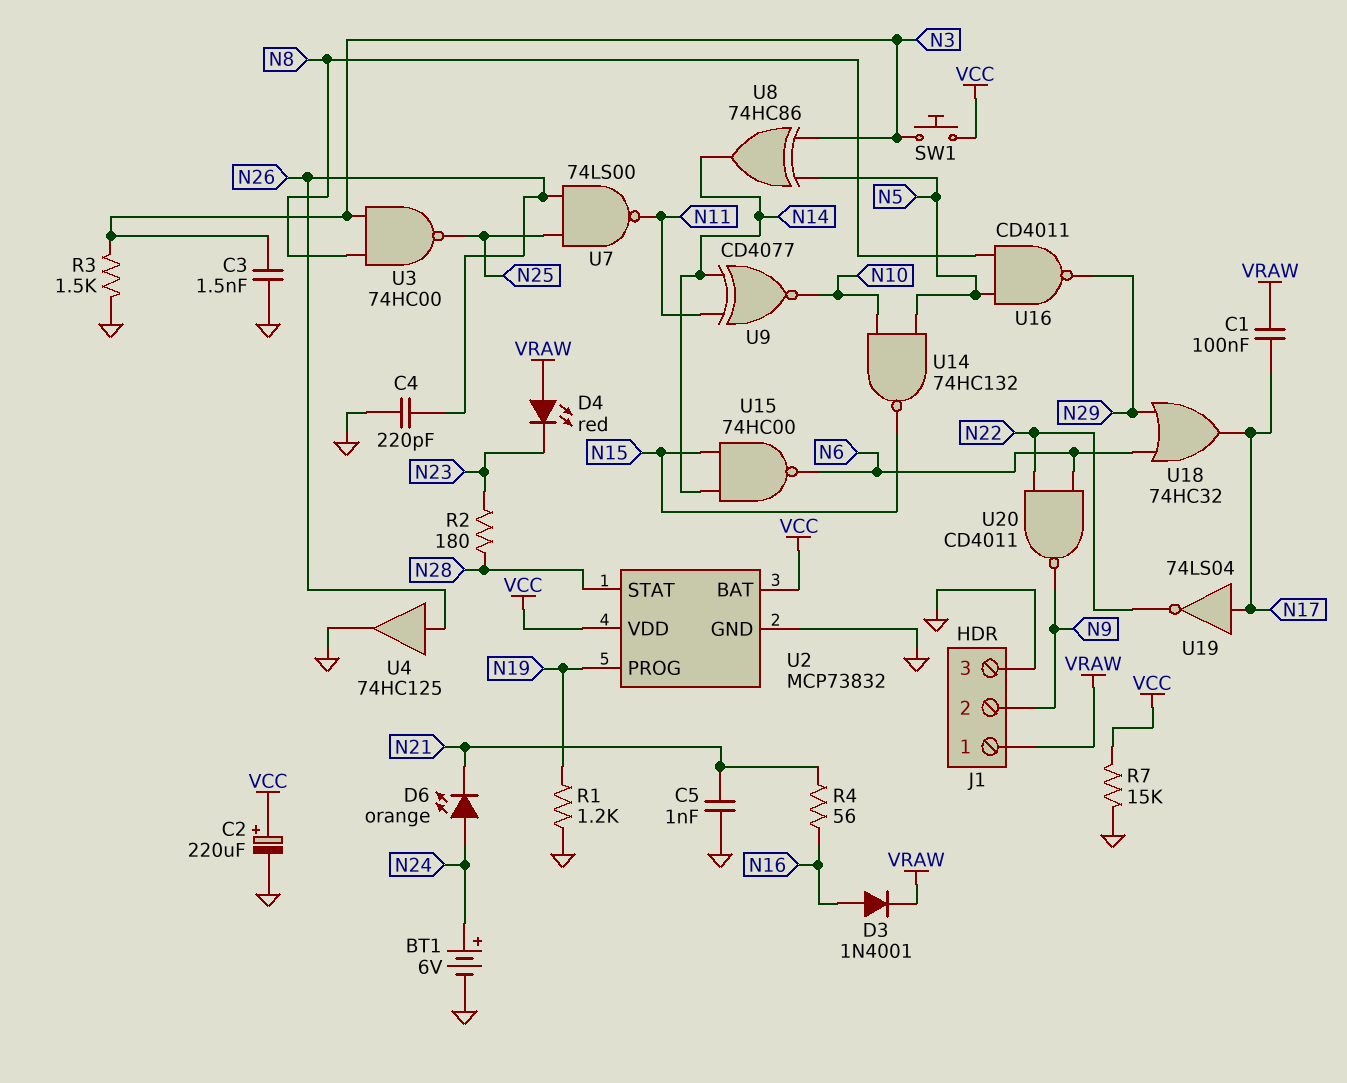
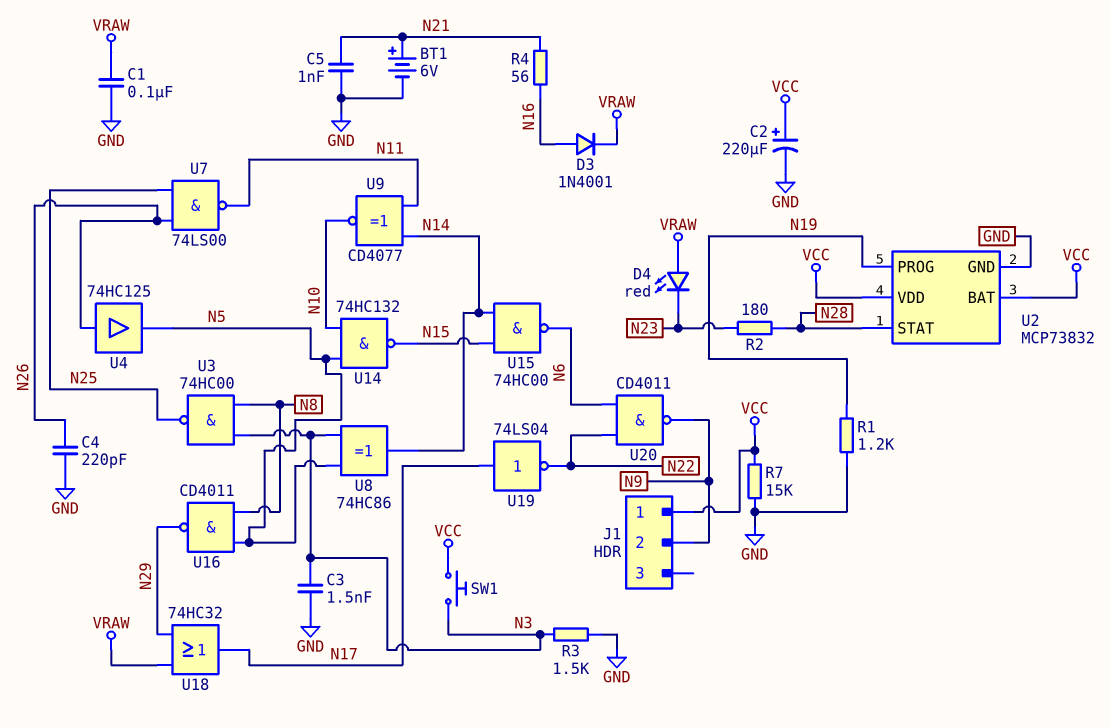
BT1: 6V (plus N24, minus GND) -> 6V (plus N21, minus GND)
C1: 100nF (N17, VRAW) -> 100nF (GND, VRAW)
D6: LED orange (A N24, K N21) -> none
J1 pin 1: VRAW -> VCC
J1 pin 3: GND -> none
U4: buffer 74HC125 (in N26, out GND) -> buffer 74HC125 (in N26, out N5)
U18: OR 74HC32 (in N6, in N29, out N17) -> OR 74HC32 (in N29, in VRAW, out N17)

